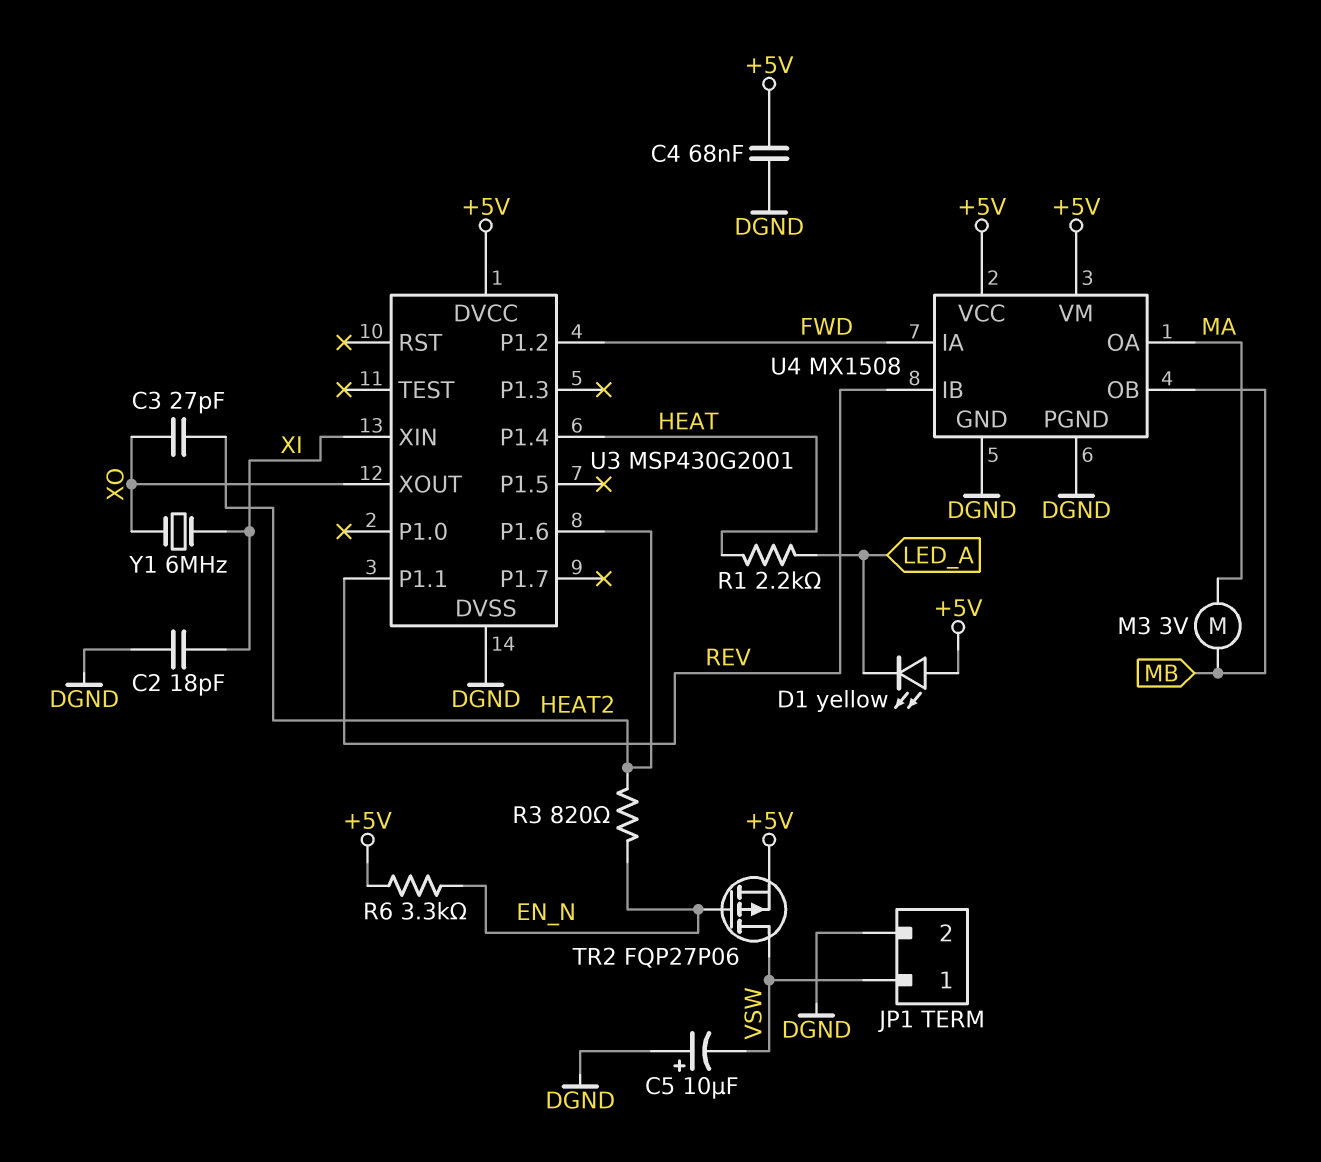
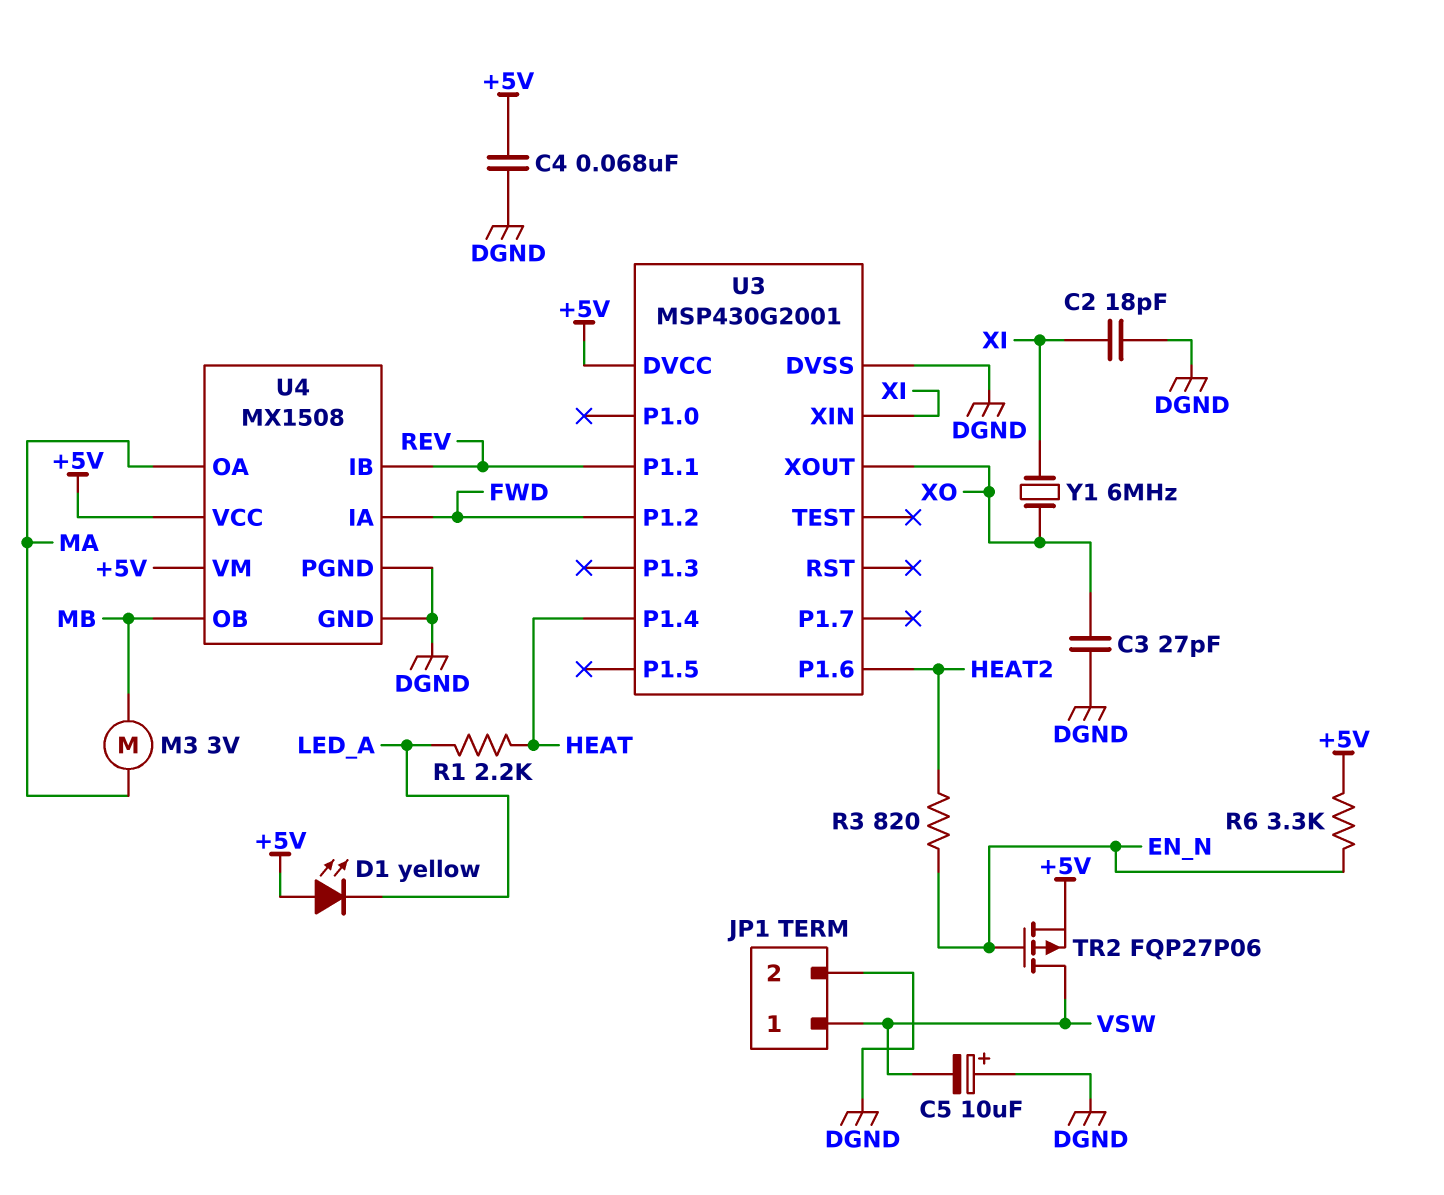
C3: 27pF (HEAT2, XO) -> 27pF (DGND, XO)

